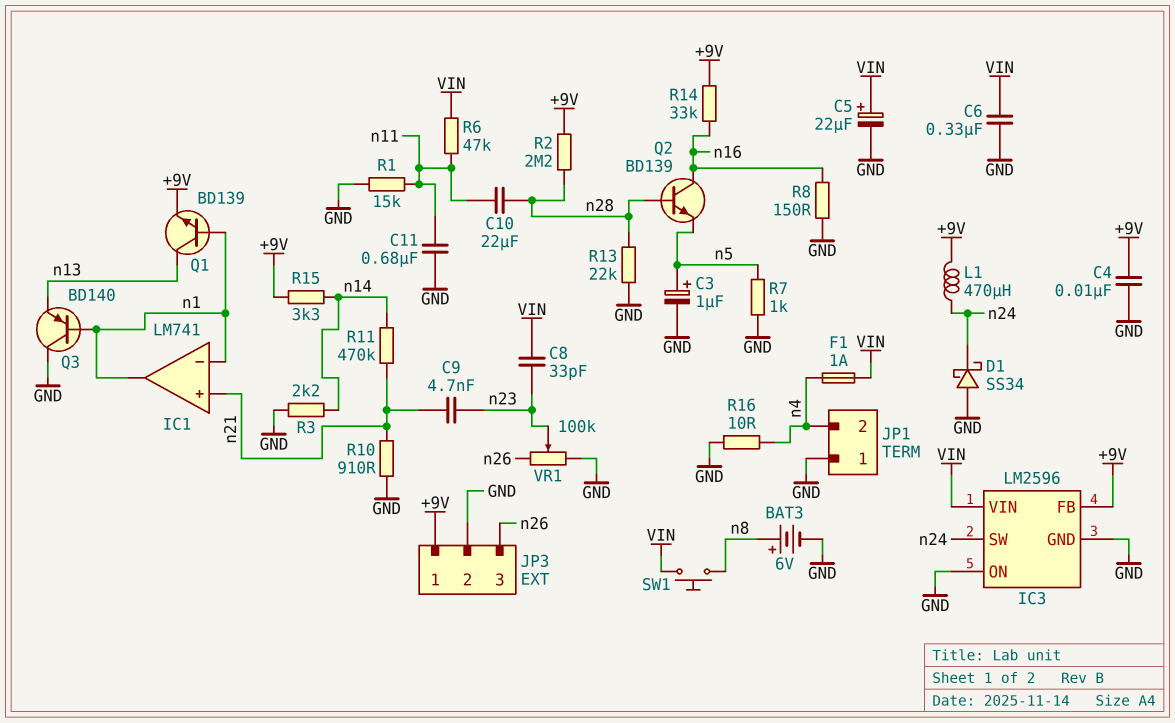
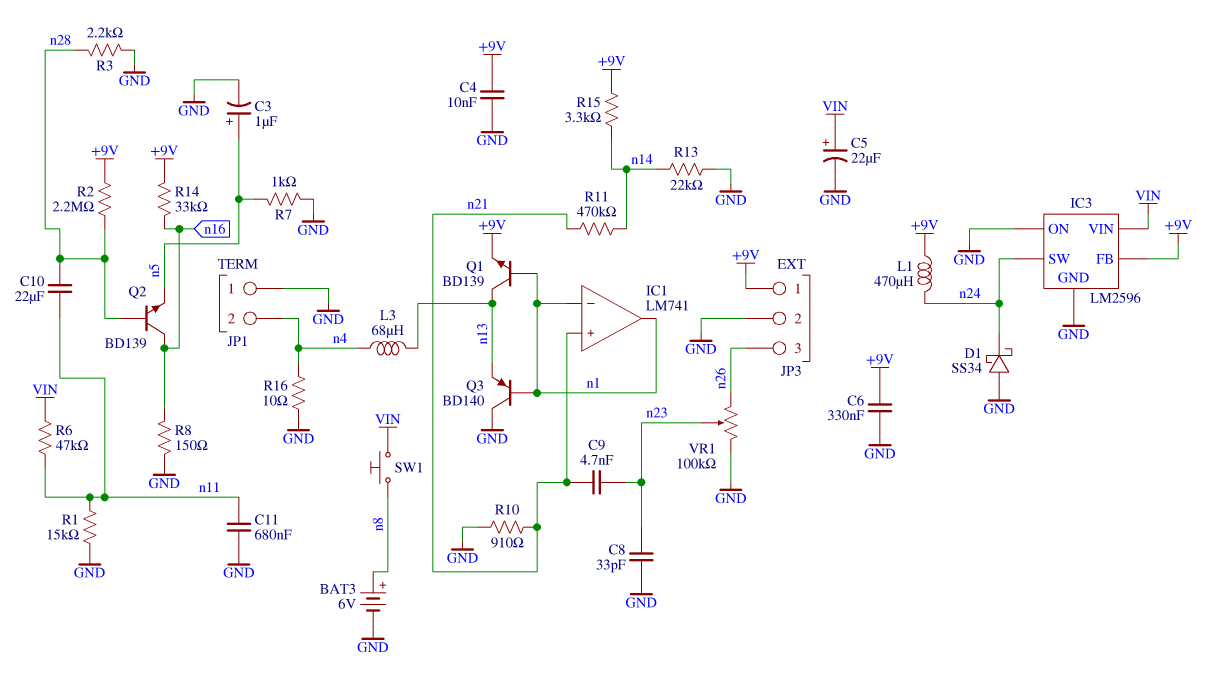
C6: 330nF (GND, VIN) -> 330nF (+9V, GND)
C8: 33pF (VIN, n23) -> 33pF (GND, n23)
F1: 1A (VIN, n4) -> none
L3: none -> 68uH (n4, n13)
R3: 2.2k (GND, n14) -> 2.2k (GND, n28)
R13: 22k (GND, n28) -> 22k (GND, n14)

